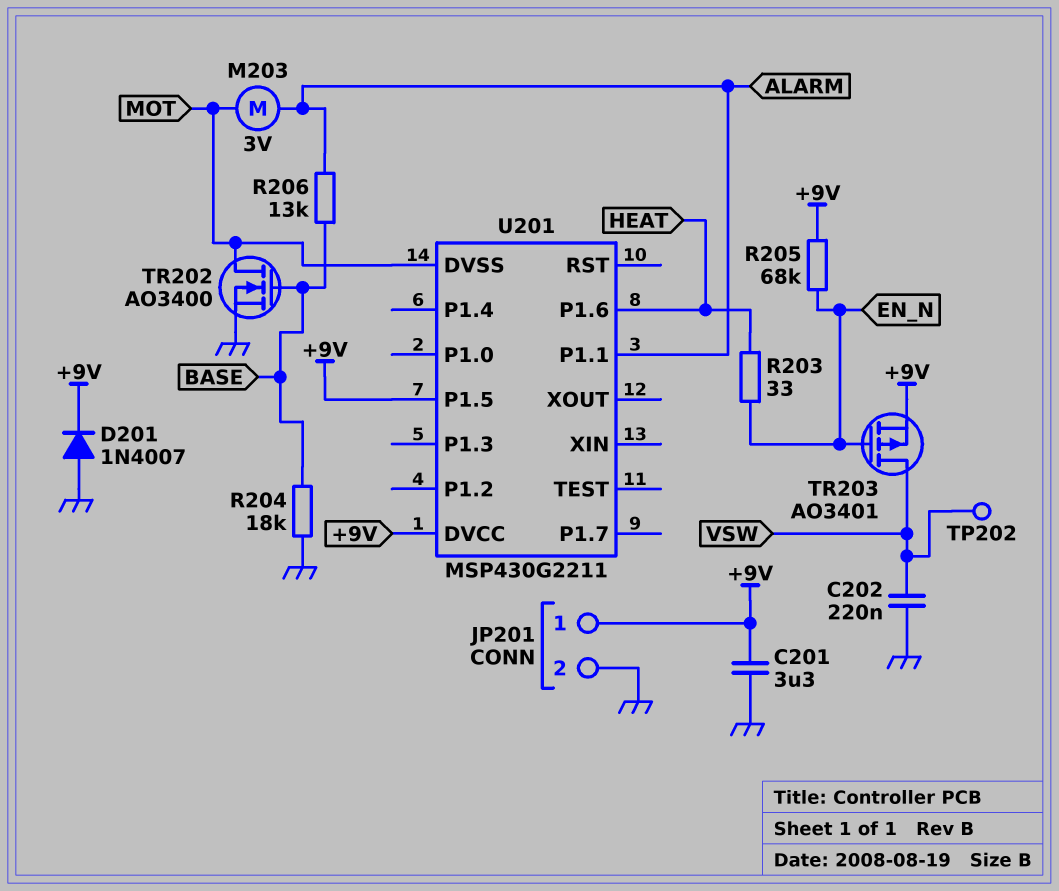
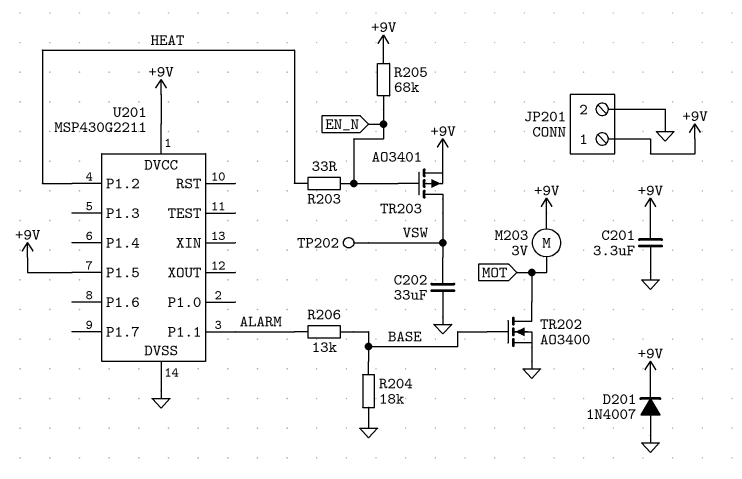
C202: 220nF (GND, VSW) -> 33uF (GND, VSW)
M203: motor 3V (ALARM, MOT) -> motor 3V (+9V, MOT)
U201 pin DVSS: MOT -> GND
U201 pin P1.2: none -> HEAT
U201 pin P1.6: HEAT -> none

